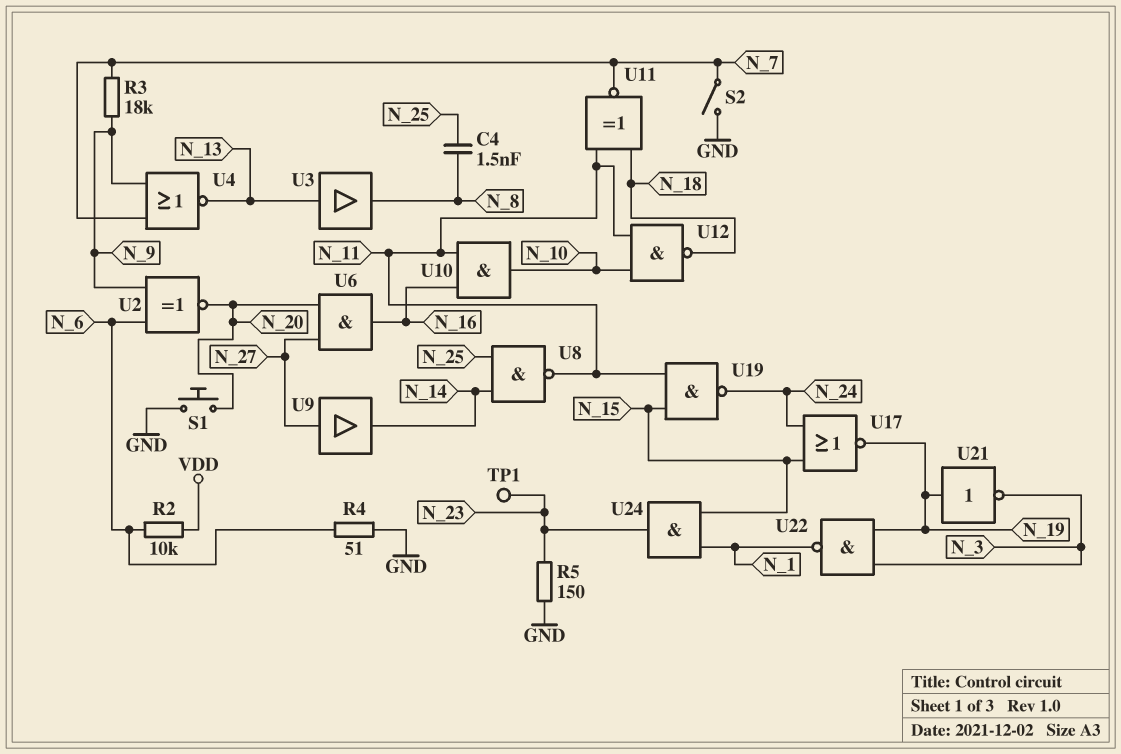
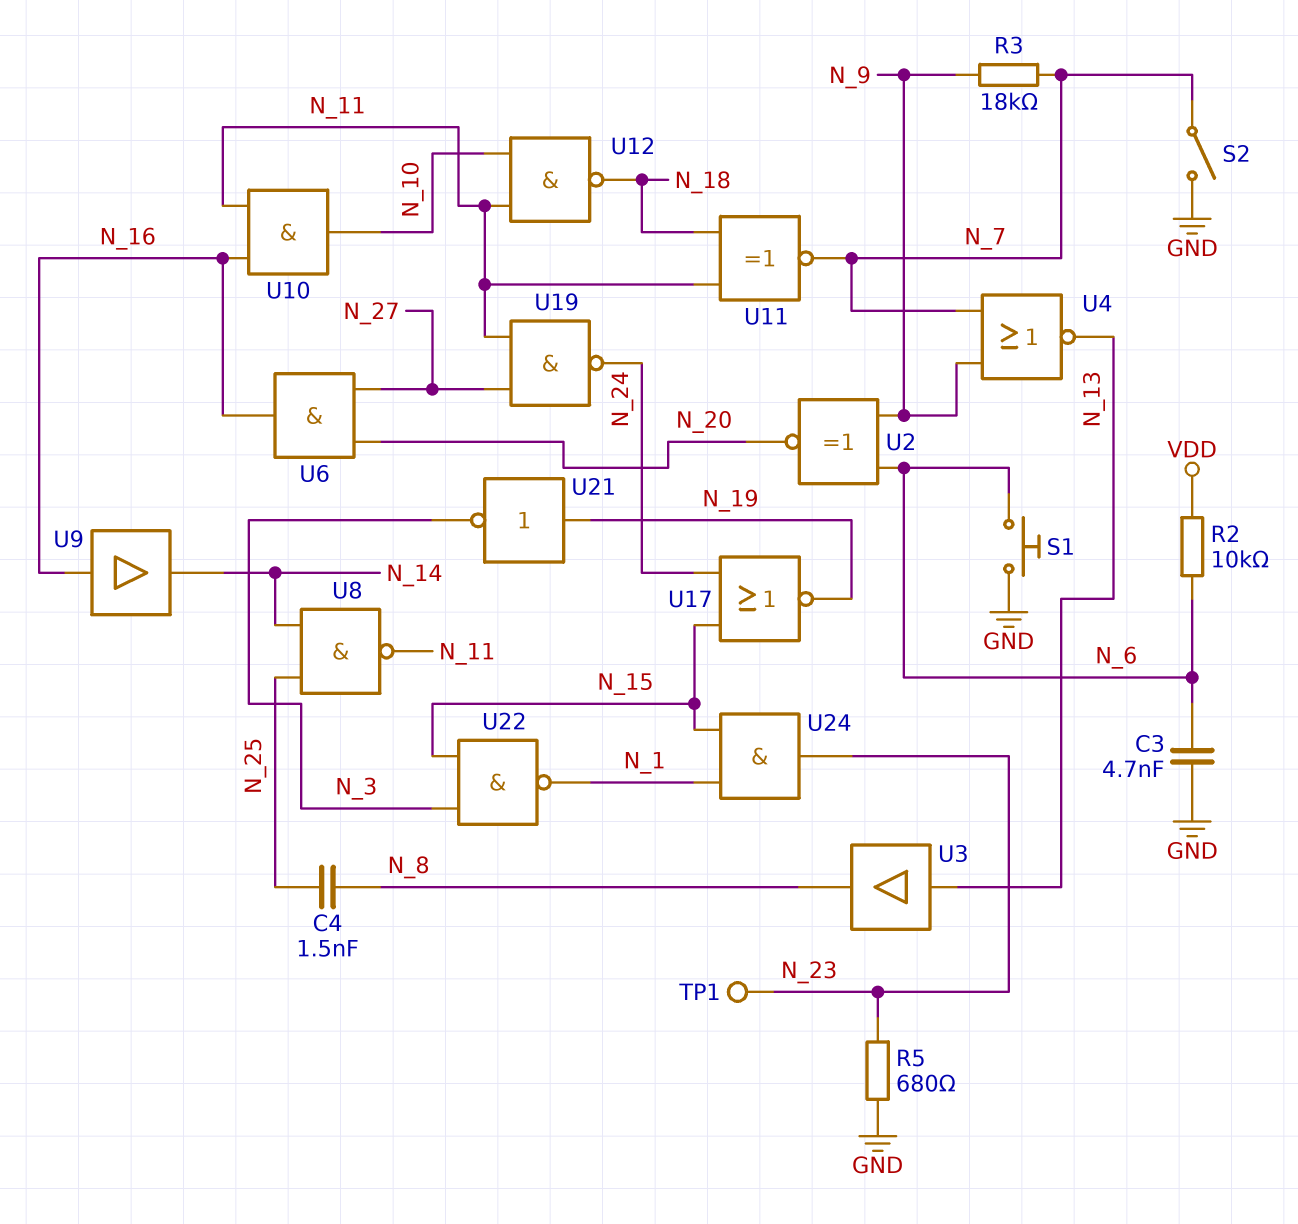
C3: none -> 4.7nF (GND, N_6)
R4: 51 (GND, N_6) -> none
R5: 150 (GND, N_23) -> 680 (GND, N_23)
S1: button (GND, N_20) -> button (GND, N_6)
U9: buffer (in N_27, out N_14) -> buffer (in N_16, out N_14)
U19: NAND (in N_11, in N_15, out N_24) -> NAND (in N_11, in N_27, out N_24)
U22: NAND (in N_3, in N_19, out N_1) -> NAND (in N_3, in N_15, out N_1)

